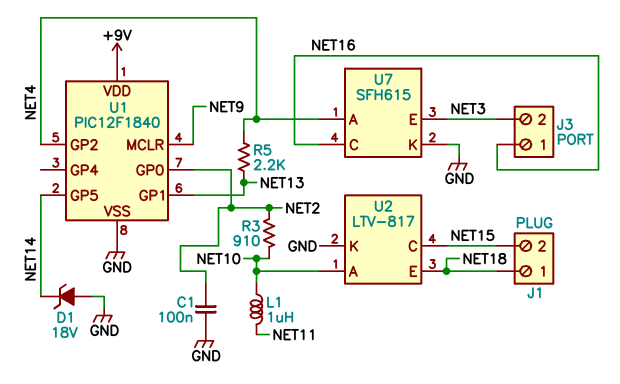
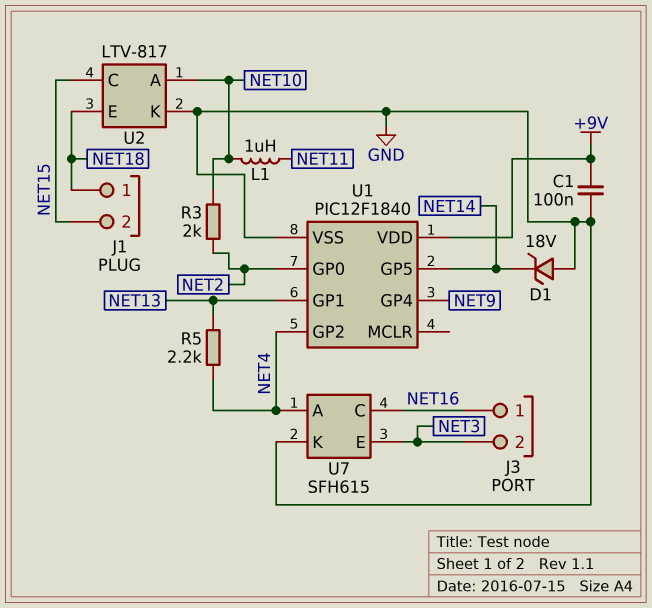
C1: 100nF (GND, NET2) -> 100nF (+9V, GND)
R3: 910 (NET2, NET10) -> 2k (NET2, NET10)
U1 pin GP4: none -> NET9
U1 pin MCLR: NET9 -> none

